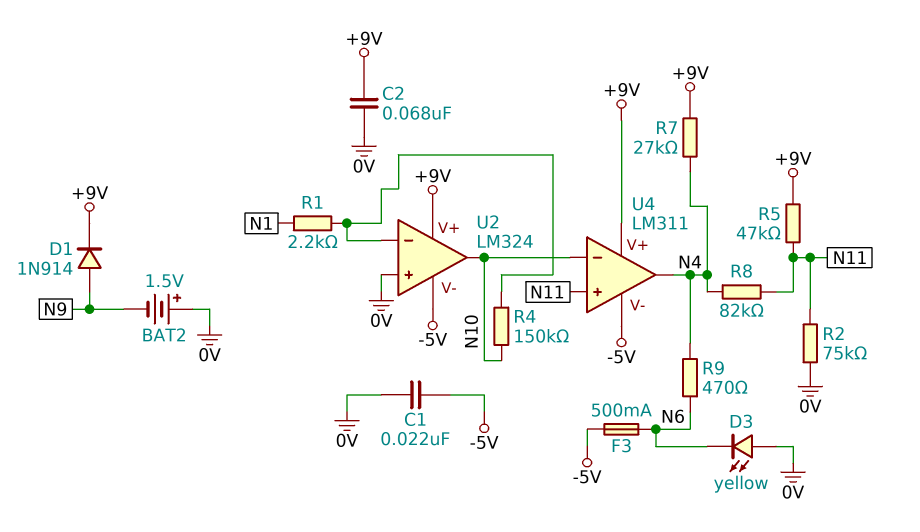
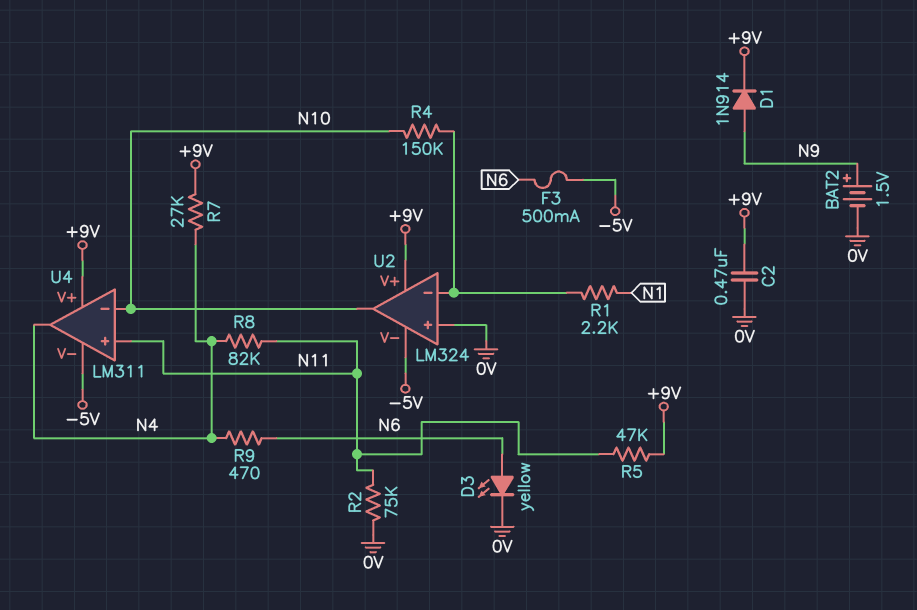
BAT2: 1.5V (plus 0V, minus N9) -> 1.5V (plus N9, minus 0V)
C1: 22nF (-5V, 0V) -> none
C2: 68nF (+9V, 0V) -> 470nF (+9V, 0V)
D3: LED yellow (A 0V, K N6) -> LED yellow (A N6, K 0V)

